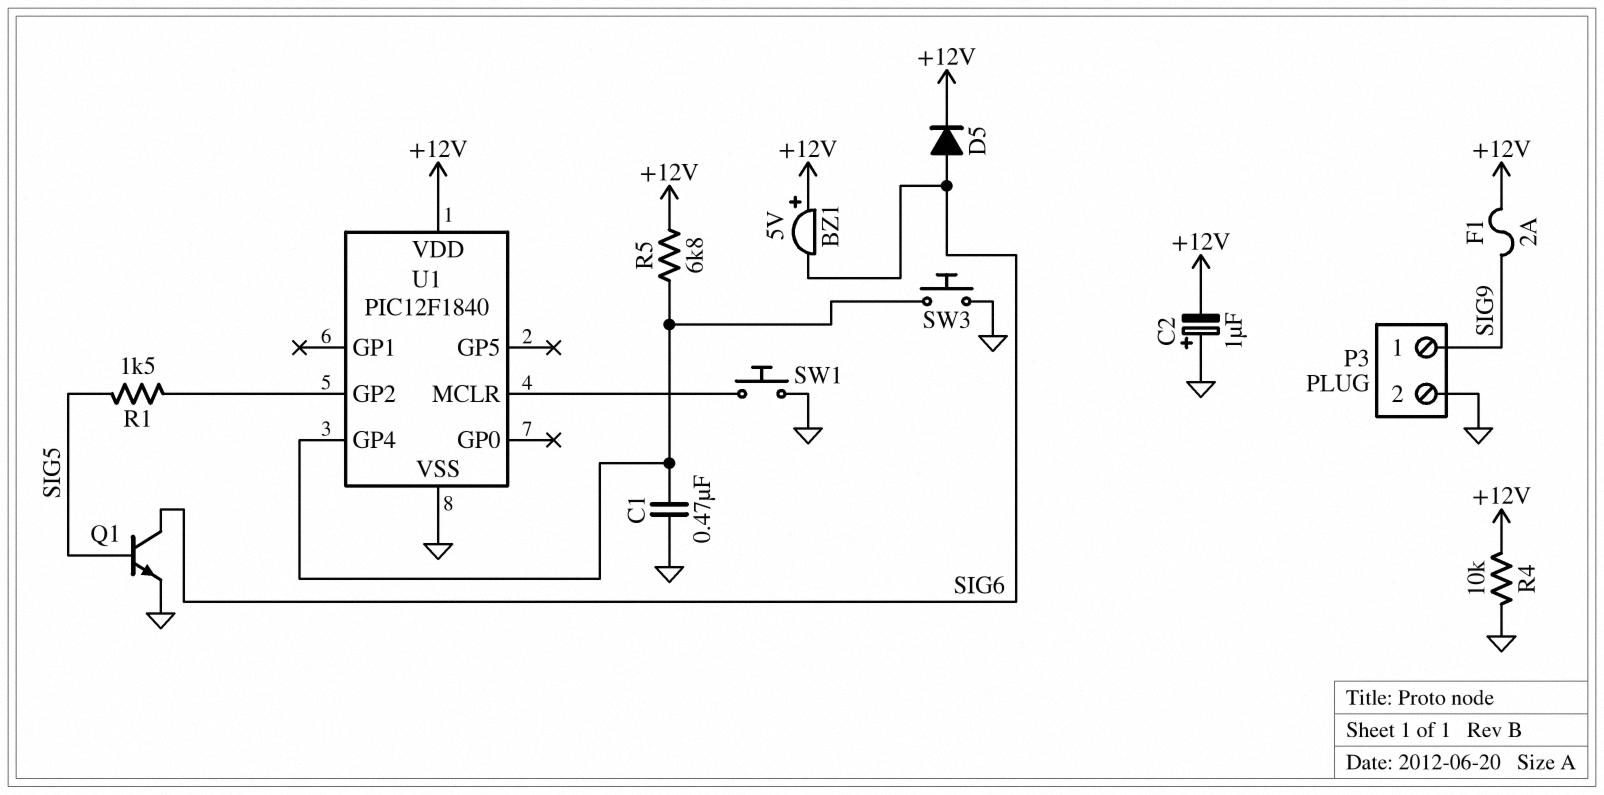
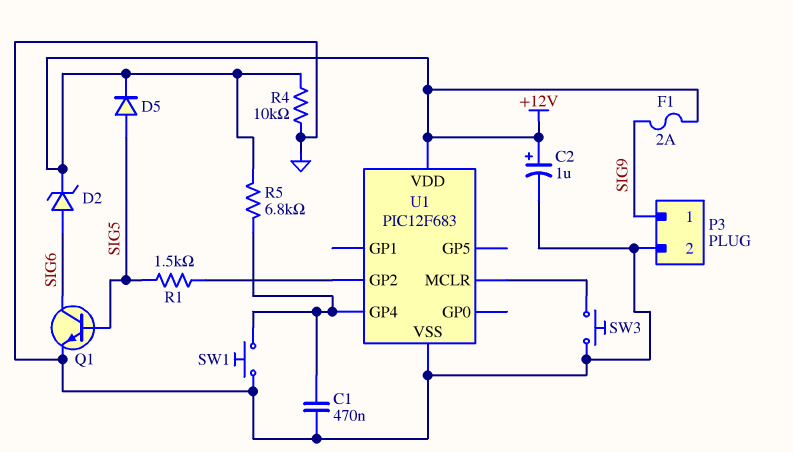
BZ1: buzzer 5V (plus +12V, minus SIG6) -> none
C2: 1uF (plus GND, minus +12V) -> 1uF (plus +12V, minus GND)
D2: none -> zener (A SIG6, K +12V)
D5: diode (A SIG6, K +12V) -> diode (A SIG5, K +12V)
SW1: button (GND, U1/MCLR) -> button (GND, U1/GP4)
SW3: button (GND, U1/GP4) -> button (GND, U1/MCLR)
U1: PIC12F1840 -> PIC12F683

